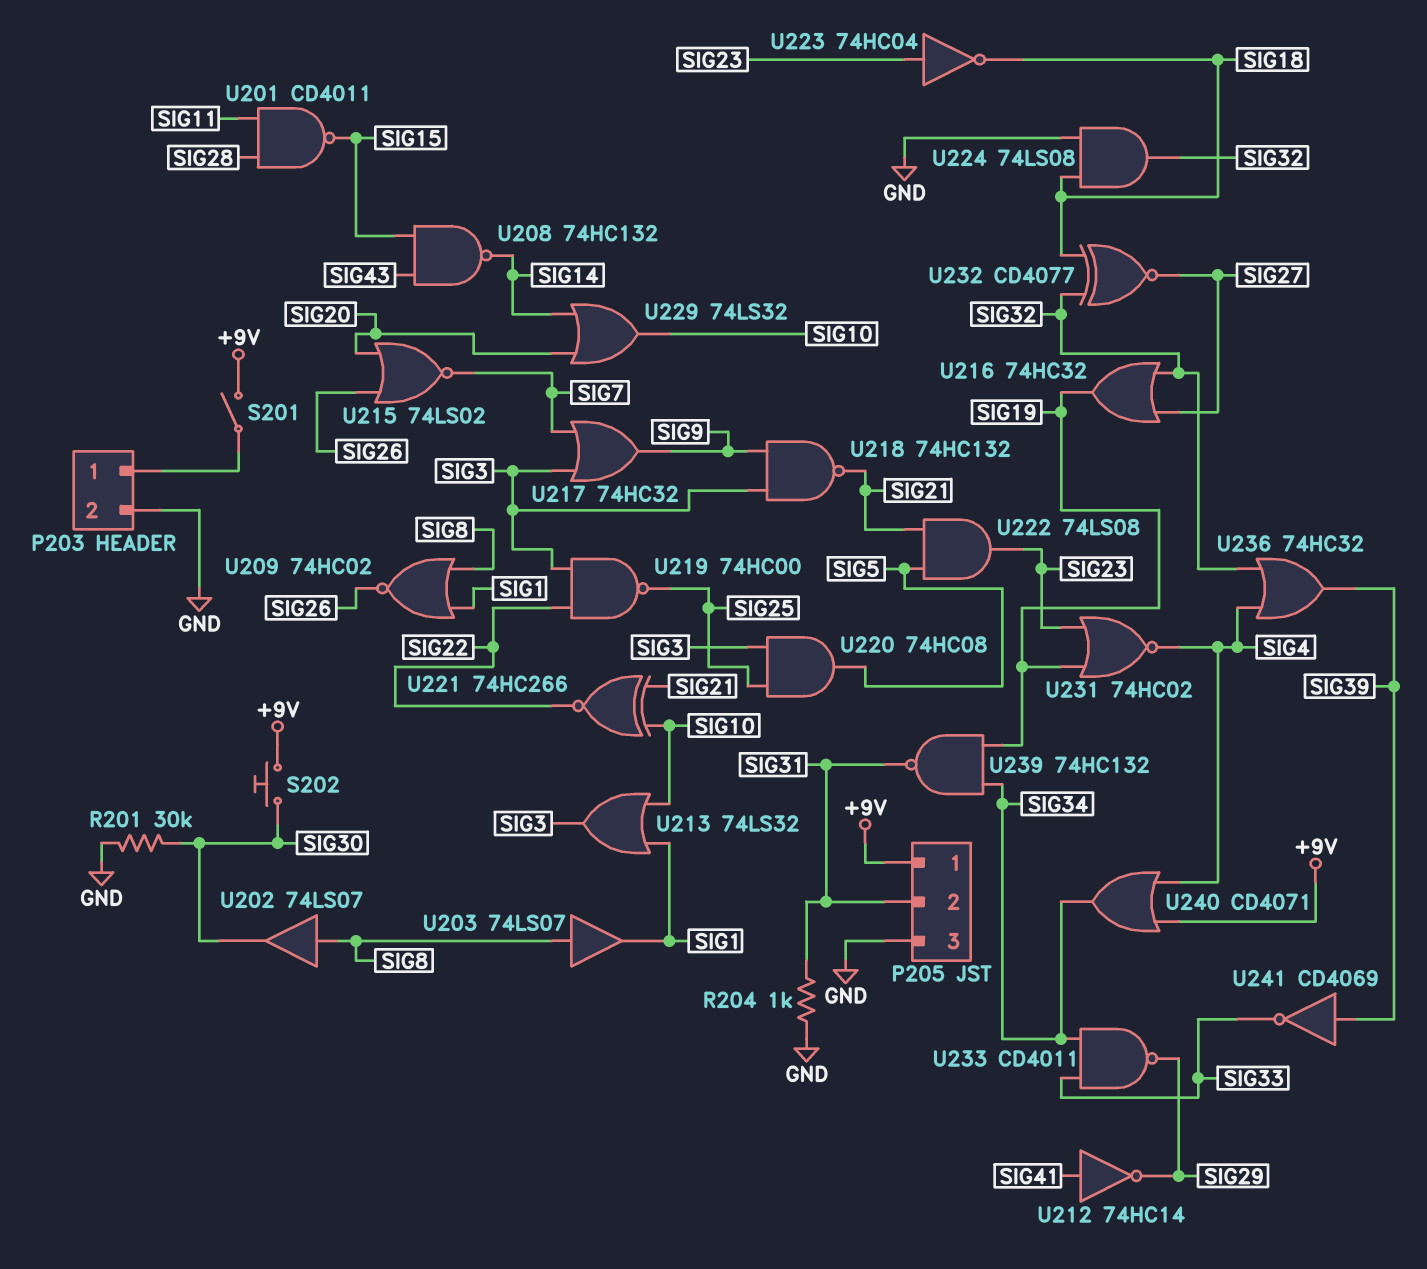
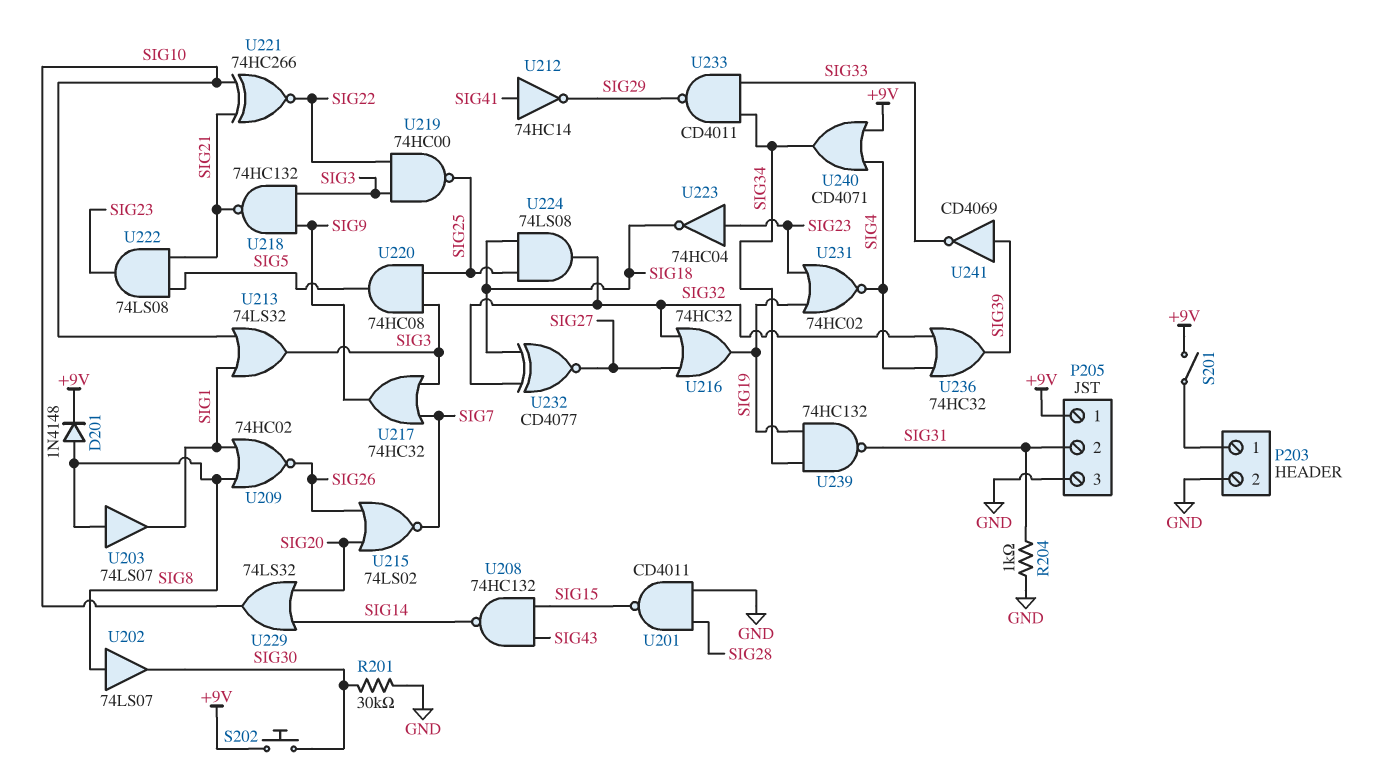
D201: none -> diode 1N4148 (A SIG8, K +9V)
U201: NAND CD4011 (in SIG11, in SIG28, out SIG15) -> NAND CD4011 (in GND, in SIG28, out SIG15)
U224: AND 74LS08 (in GND, in SIG18, out SIG32) -> AND 74LS08 (in SIG18, in SIG25, out SIG32)

